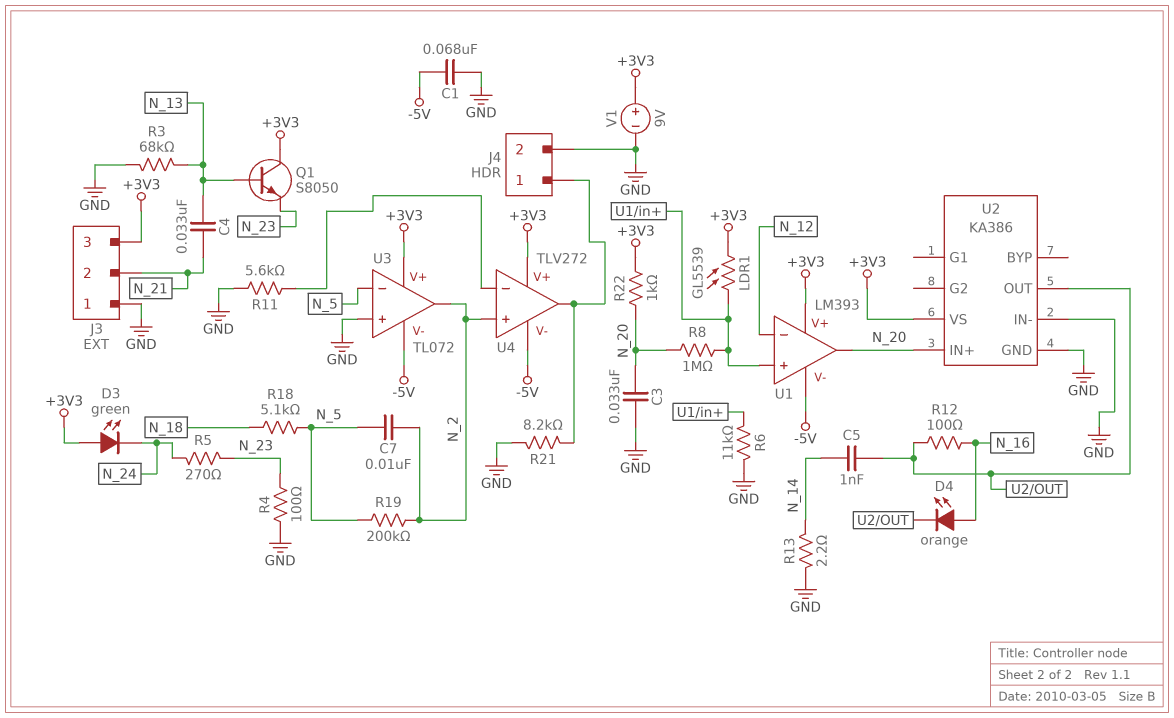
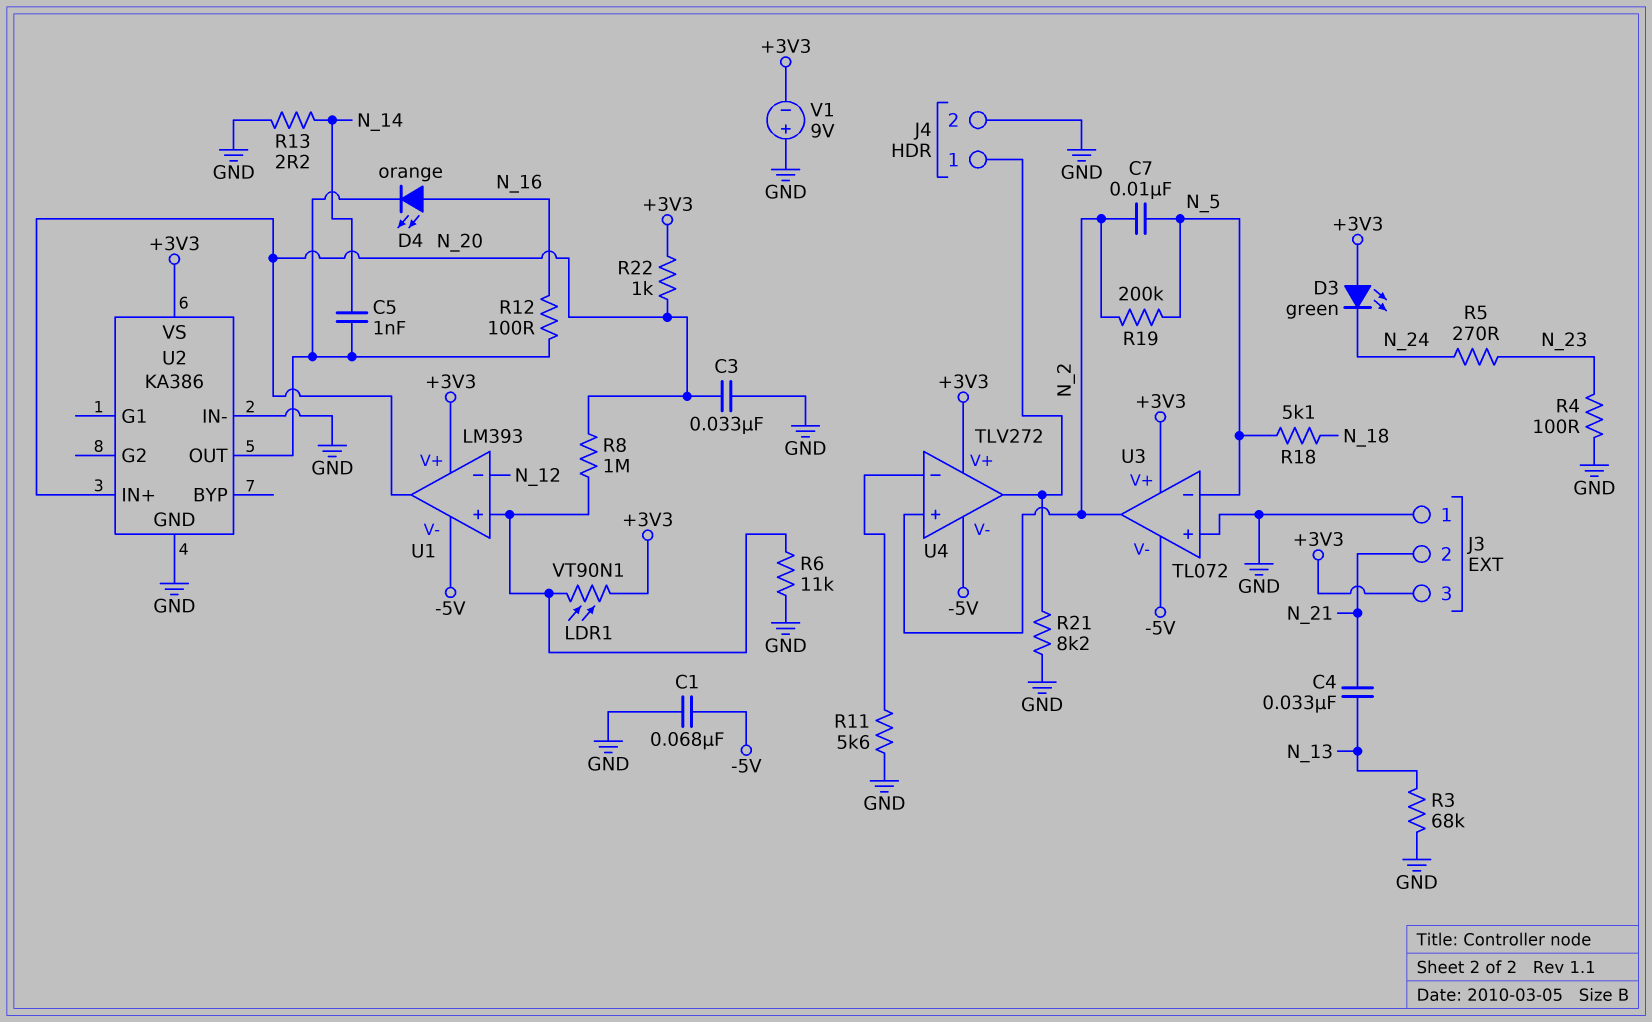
LDR1: GL5539 (+3V3, U1/in+) -> VT90N1 (+3V3, U1/in+)
Q1: NPN S8050 (B N_13, C +3V3, E N_23) -> none
V1: 9V (plus +3V3, minus GND) -> 9V (plus GND, minus +3V3)

